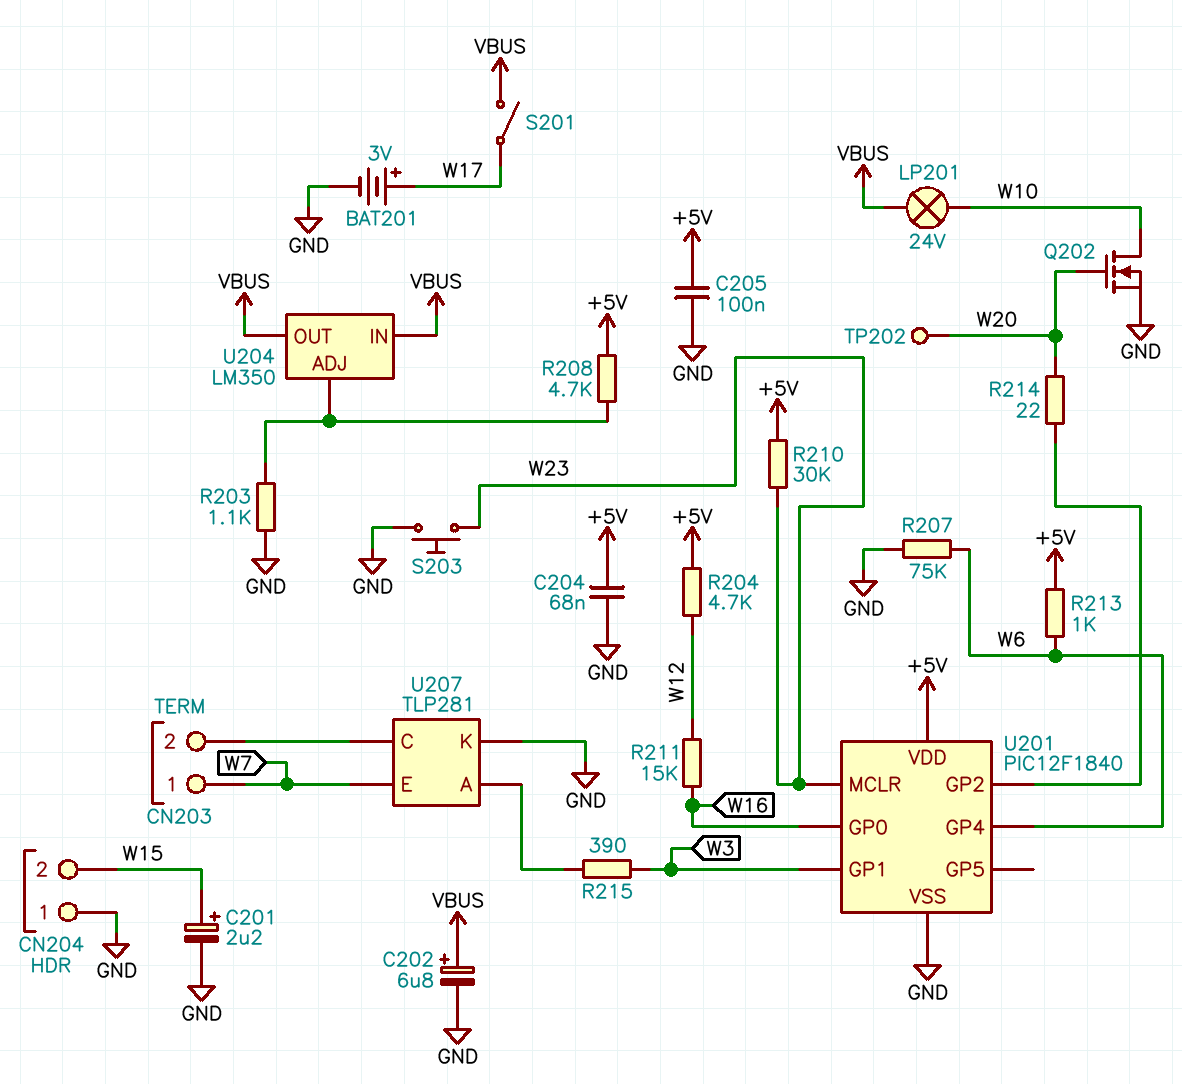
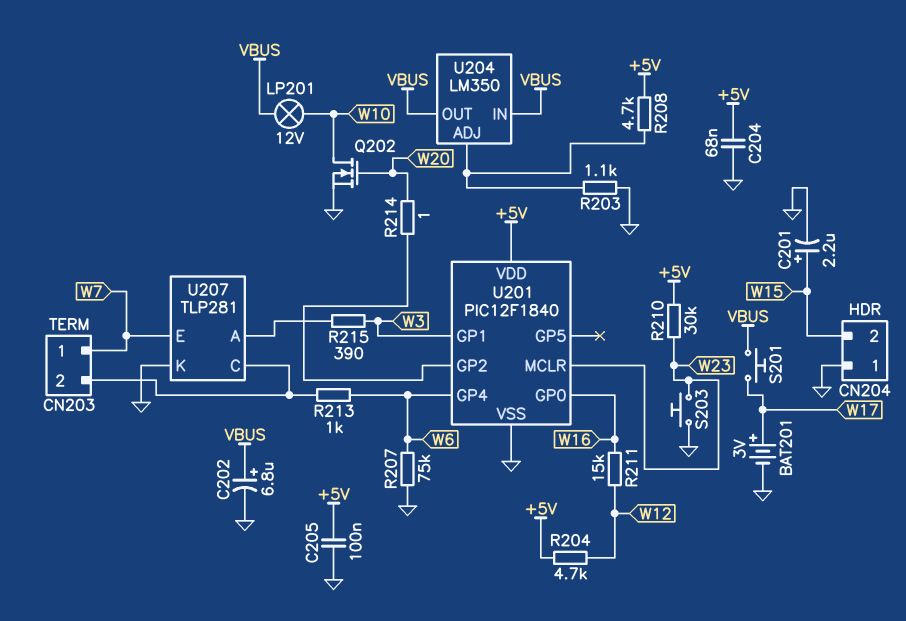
LP201: lamp 24V (VBUS, W10) -> lamp 12V (VBUS, W10)
R213: 1k (+5V, W6) -> 1k (CN203/2, W6)
R214: 22 (U201/GP2, W20) -> 1 (U201/GP2, W20)
S201: switch (VBUS, W17) -> button (VBUS, W17)
TP202: test point (W20) -> none

